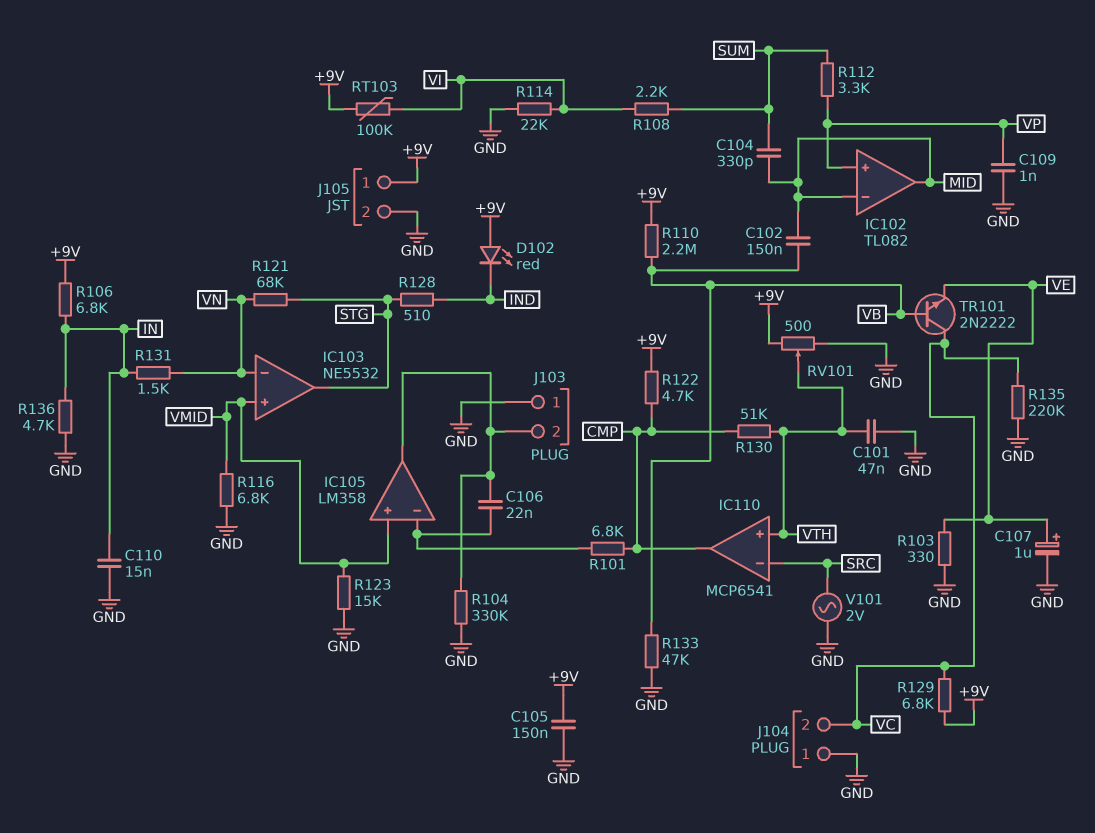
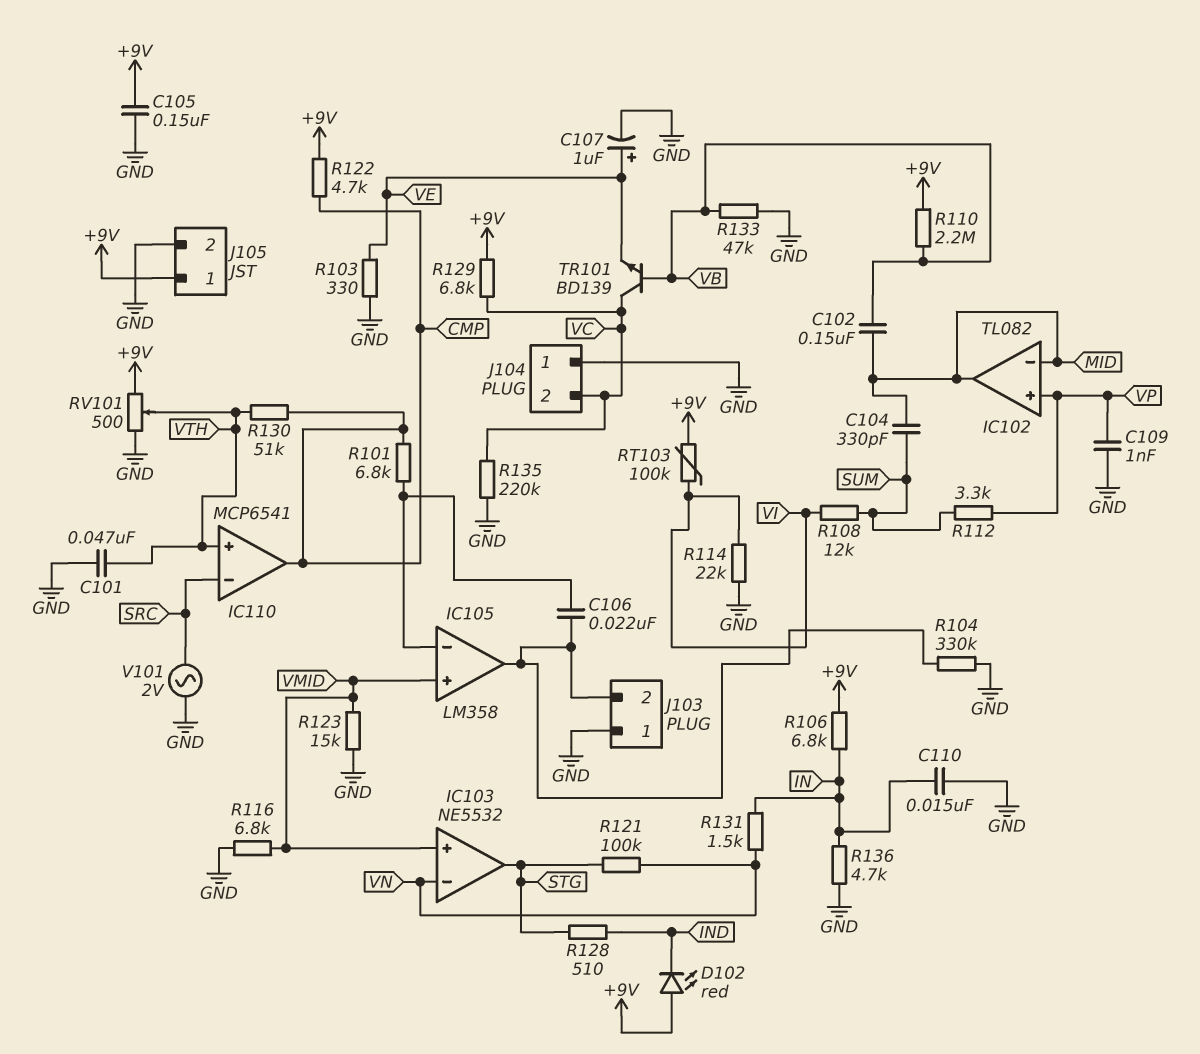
R108: 2.2k (SUM, VI) -> 12k (SUM, VI)
R121: 68k (STG, VN) -> 100k (STG, VN)
TR101: NPN 2N2222 (B VB, C VC, E VE) -> NPN BD139 (B VB, C VC, E VE)

